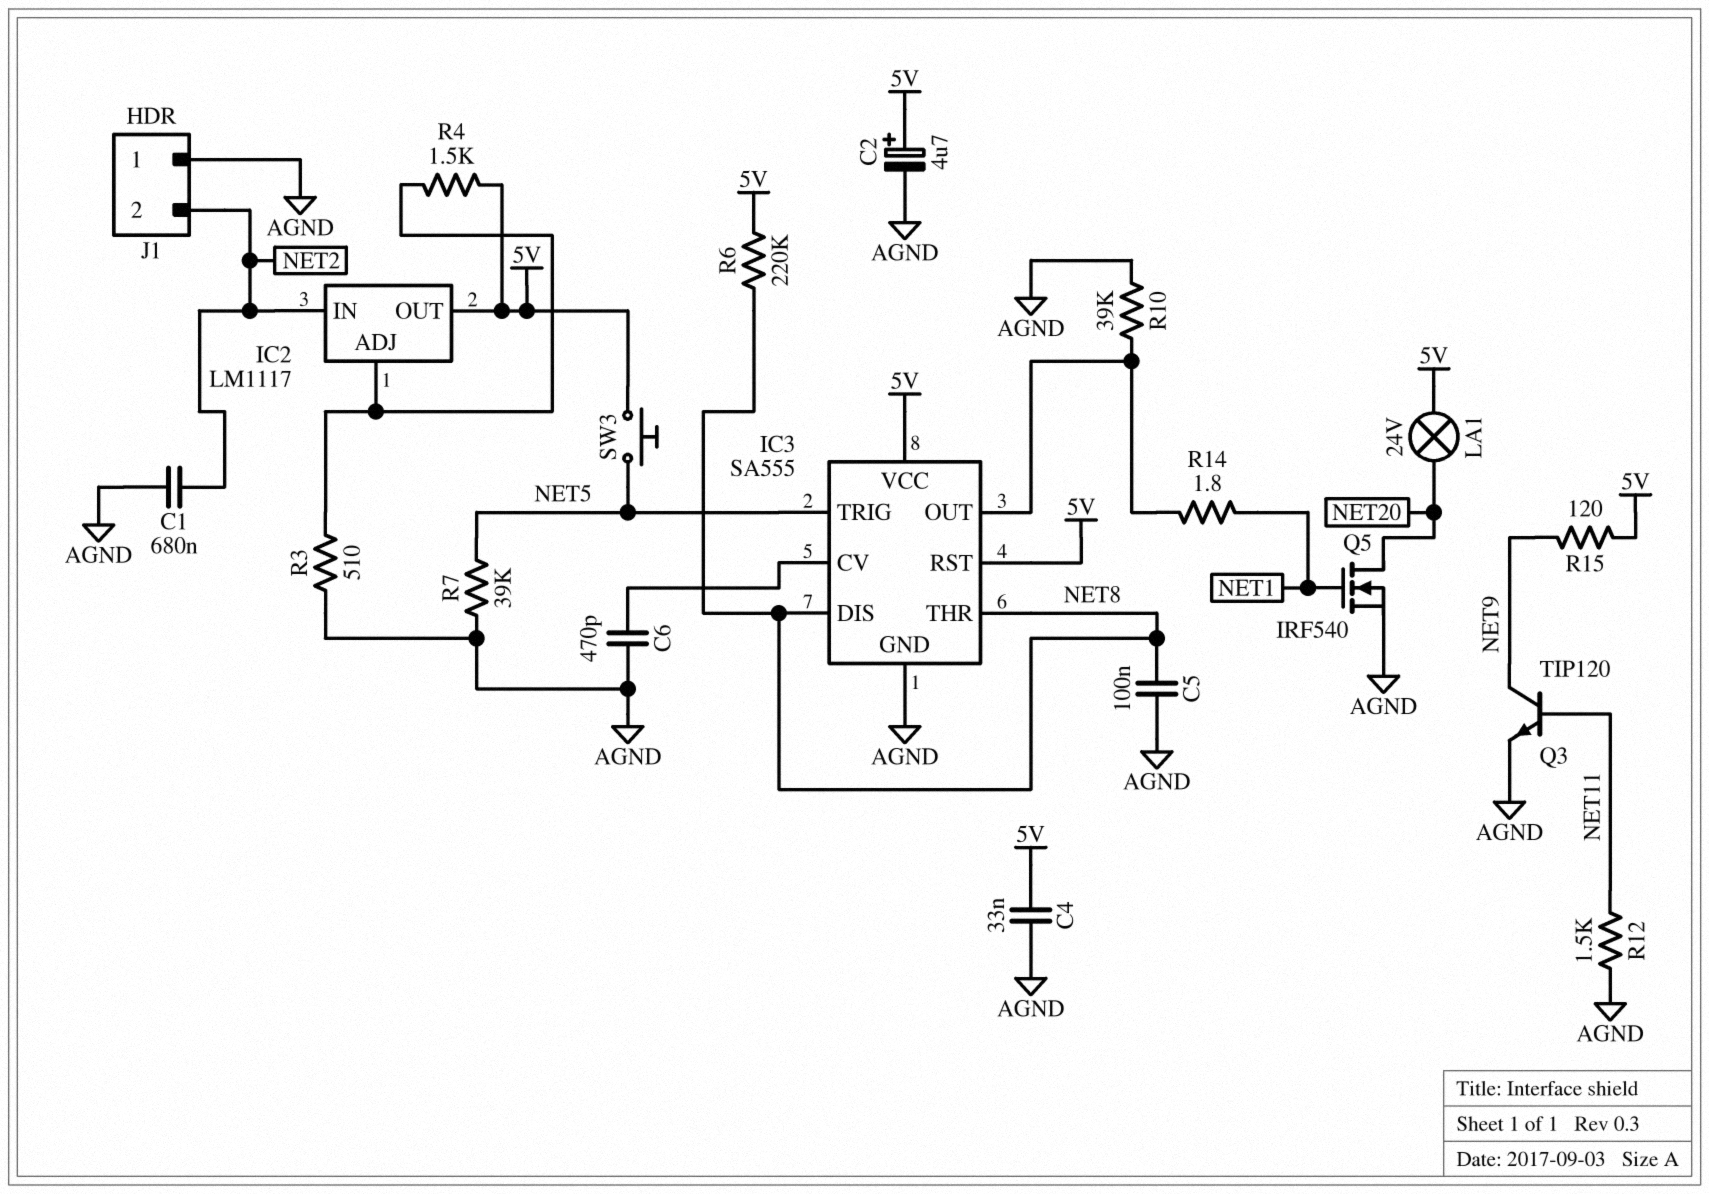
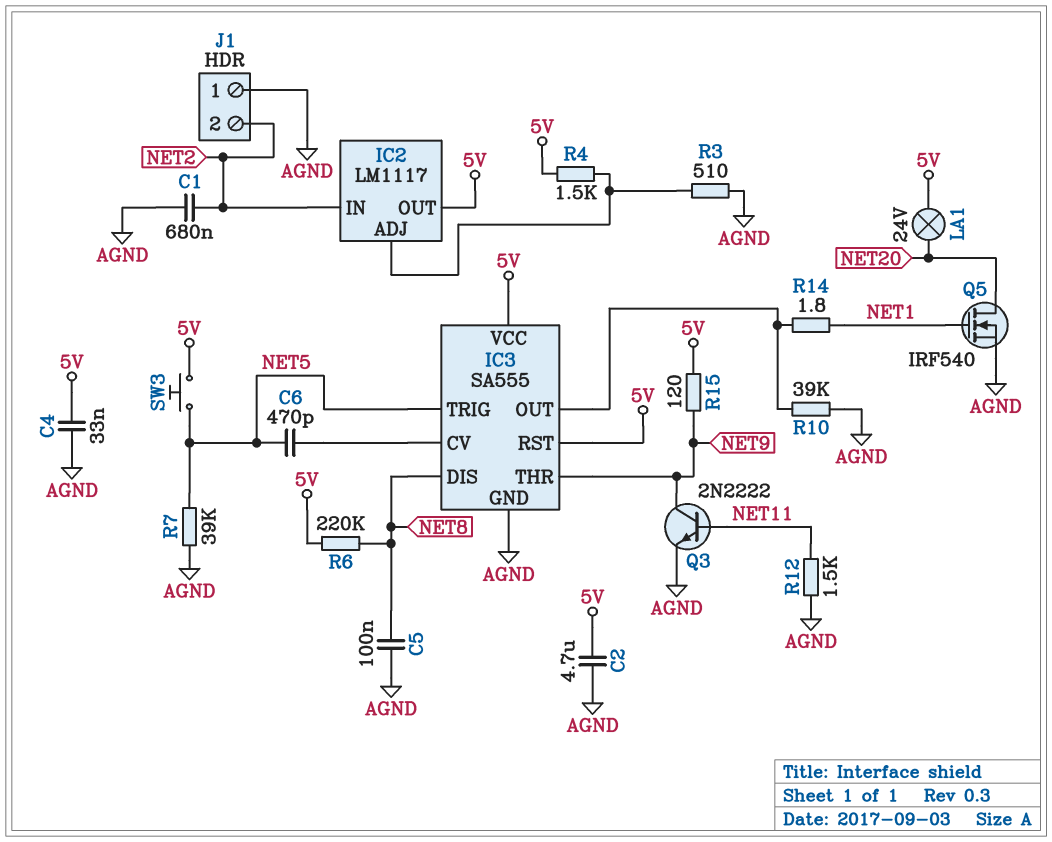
C2: 4.7uF (plus 5V, minus AGND) -> 4.7uF (5V, AGND)
C6: 470pF (AGND, IC3/CV) -> 470pF (IC3/CV, NET5)
IC3 pin THR: NET8 -> NET9
Q3: NPN TIP120 (B NET11, C NET9, E AGND) -> NPN 2N2222 (B NET11, C NET9, E AGND)

